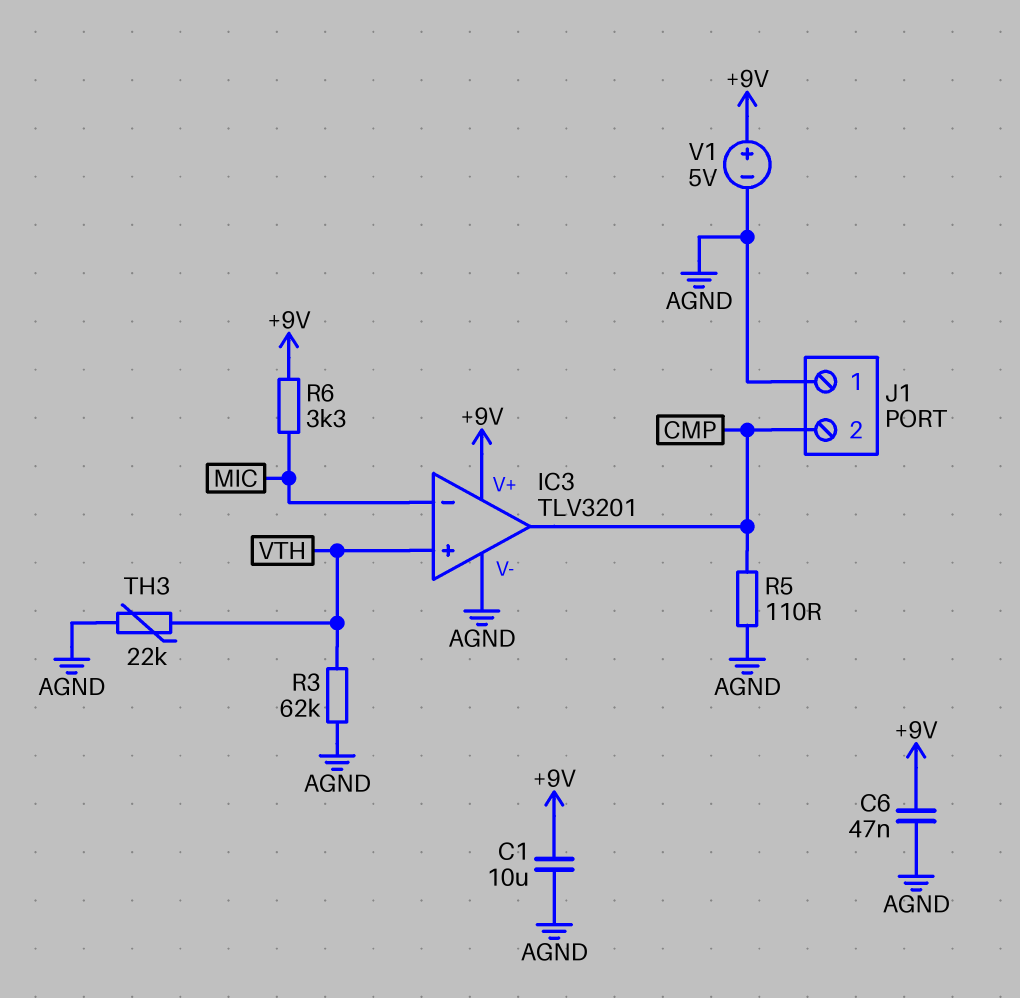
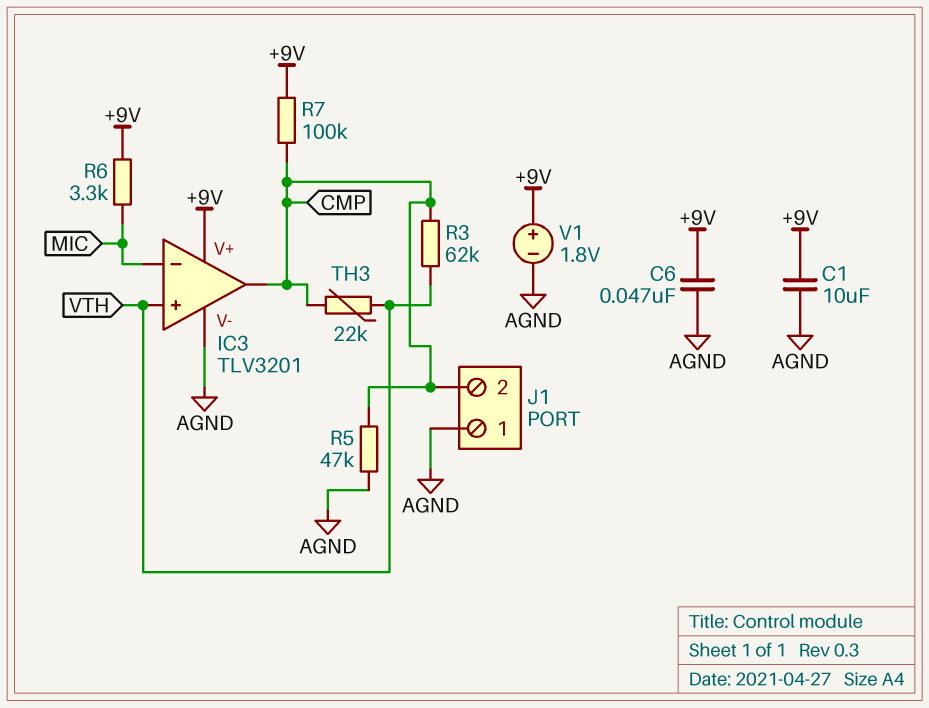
R3: 62k (AGND, VTH) -> 62k (CMP, VTH)
R5: 110 (AGND, CMP) -> 47k (AGND, CMP)
R7: none -> 100k (+9V, CMP)
TH3: 22k (AGND, VTH) -> 22k (CMP, VTH)
V1: 5V (plus +9V, minus AGND) -> 1.8V (plus +9V, minus AGND)

